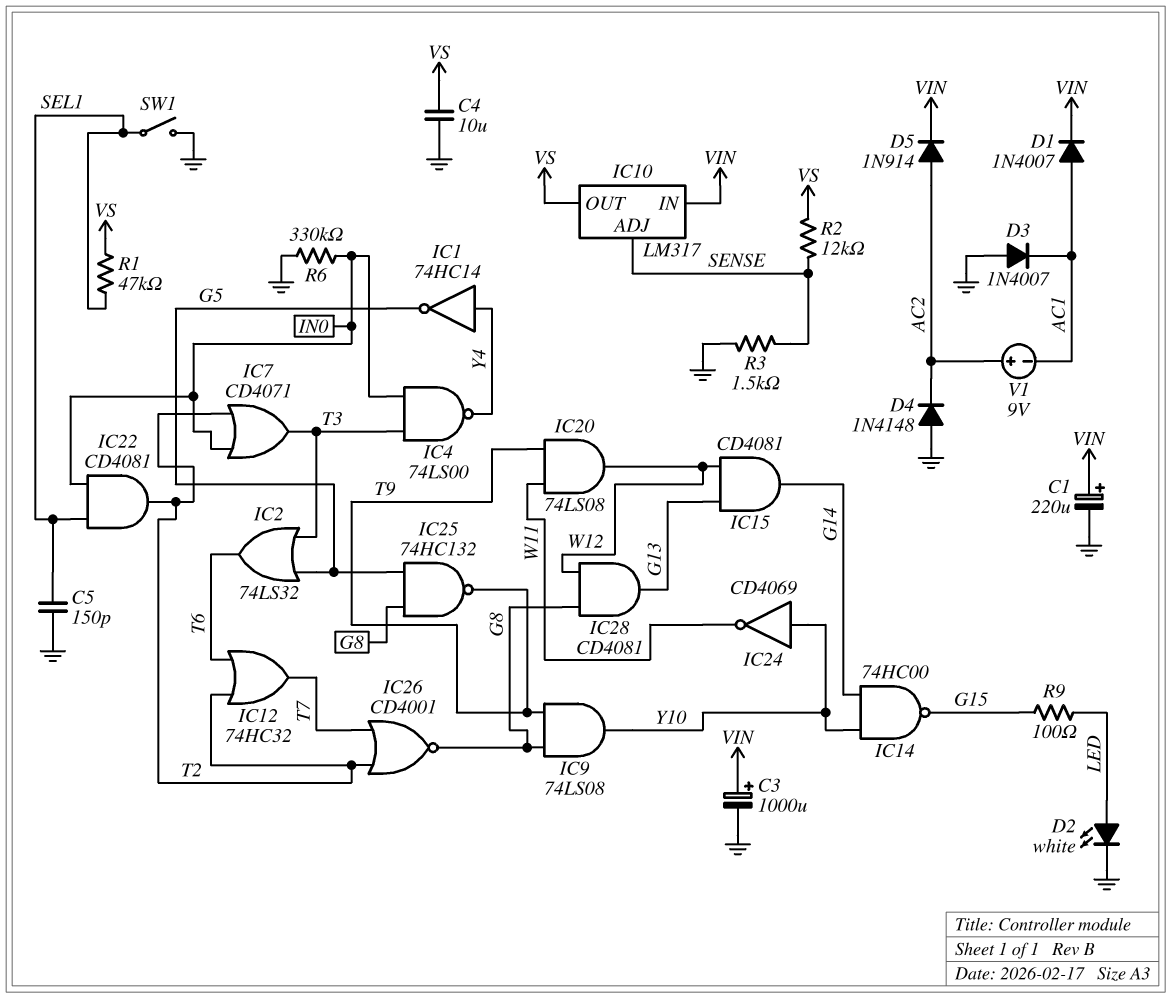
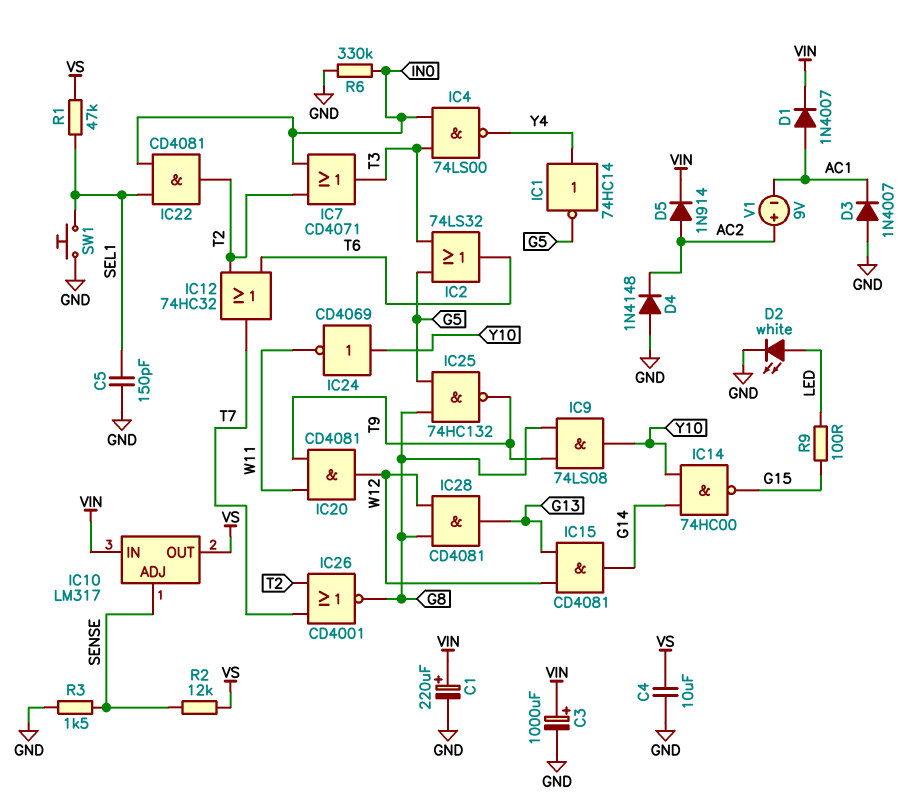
IC20: AND 74LS08 (in T9, in W11, out W12) -> AND CD4081 (in T9, in W11, out W12)
SW1: switch (GND, SEL1) -> button (GND, SEL1)

